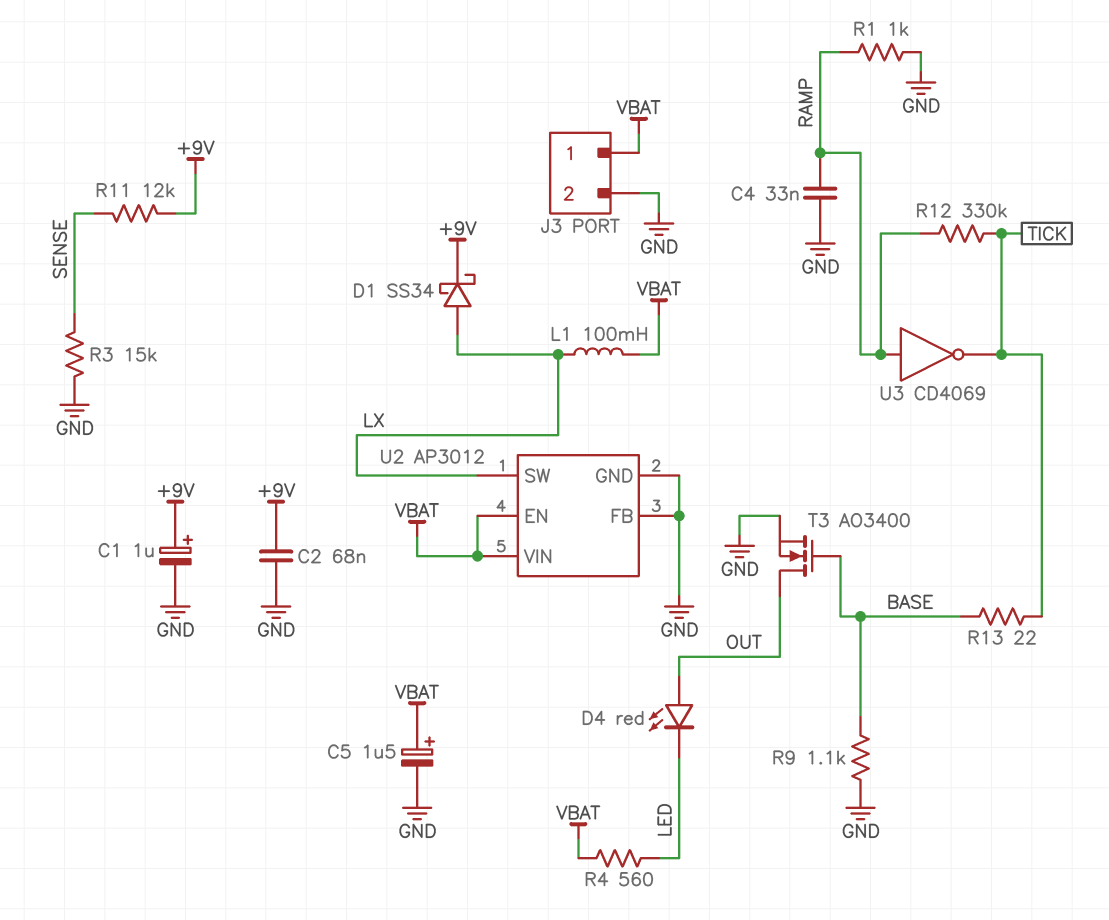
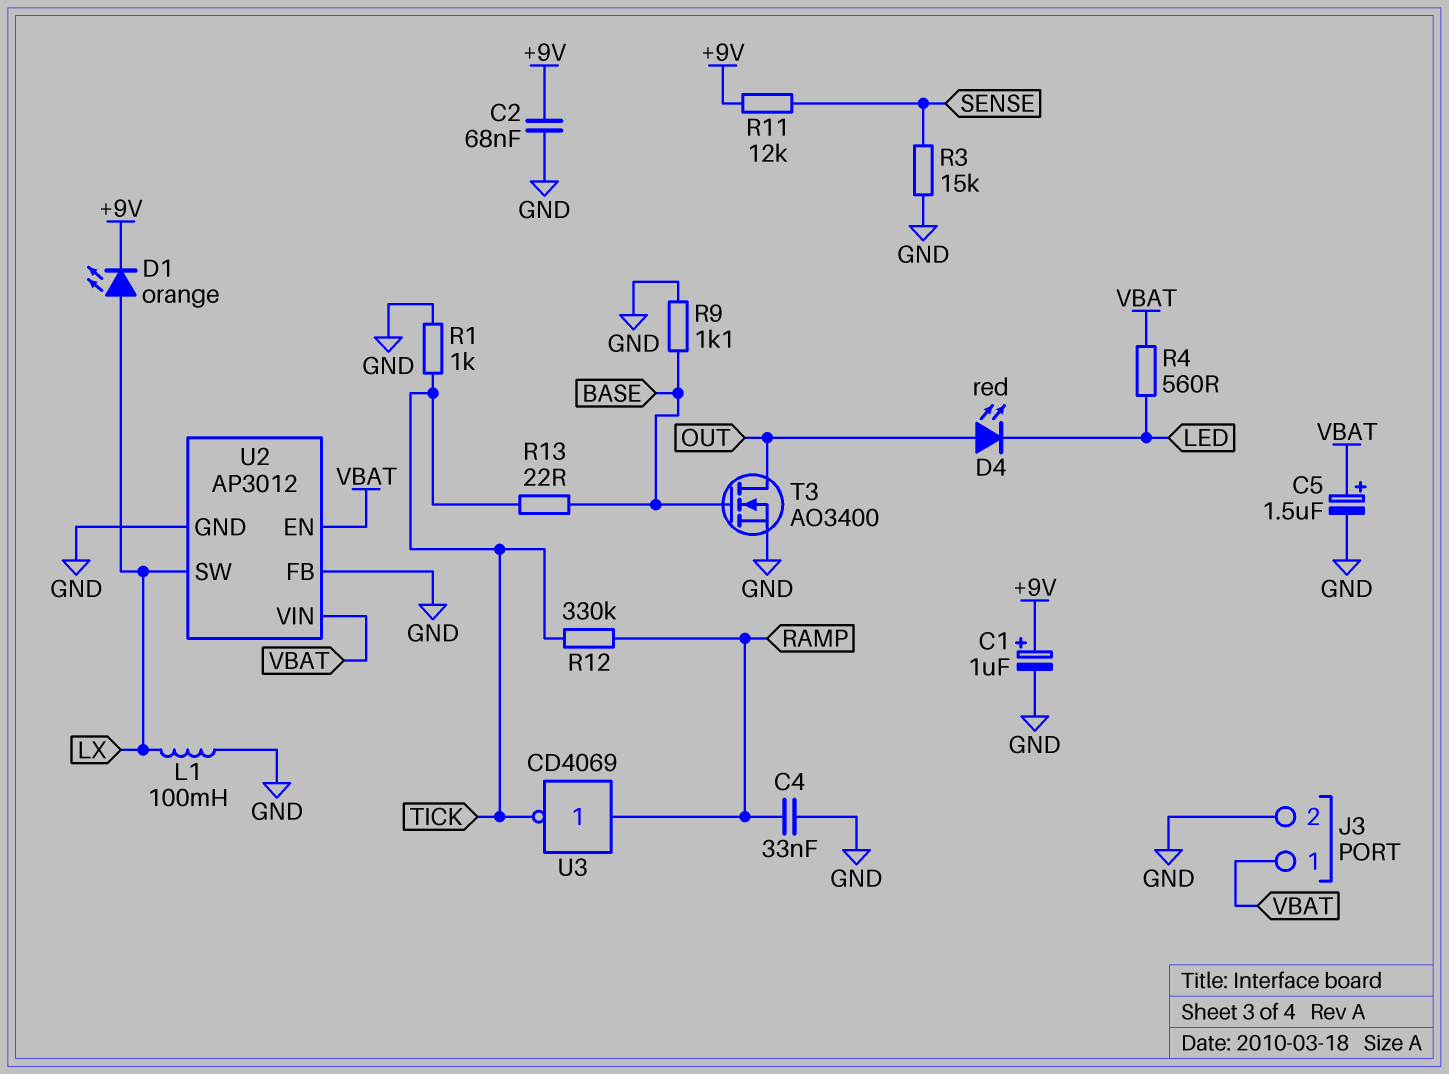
D1: schottky SS34 (A LX, K +9V) -> LED orange (A LX, K +9V)
L1: 100mH (LX, VBAT) -> 100mH (GND, LX)
R1: 1k (GND, RAMP) -> 1k (GND, TICK)

